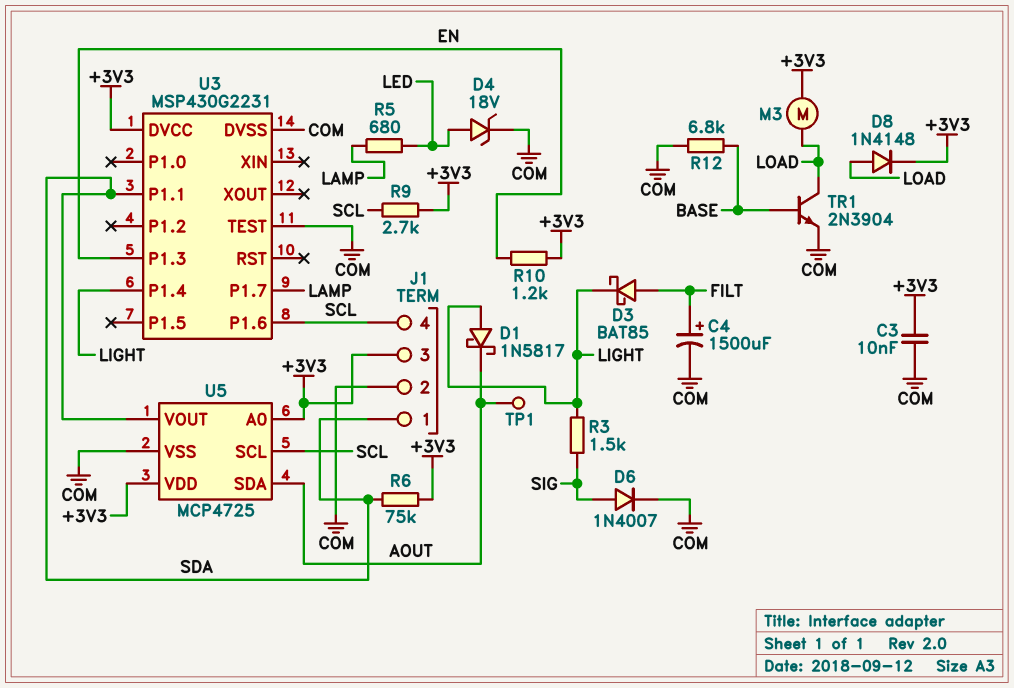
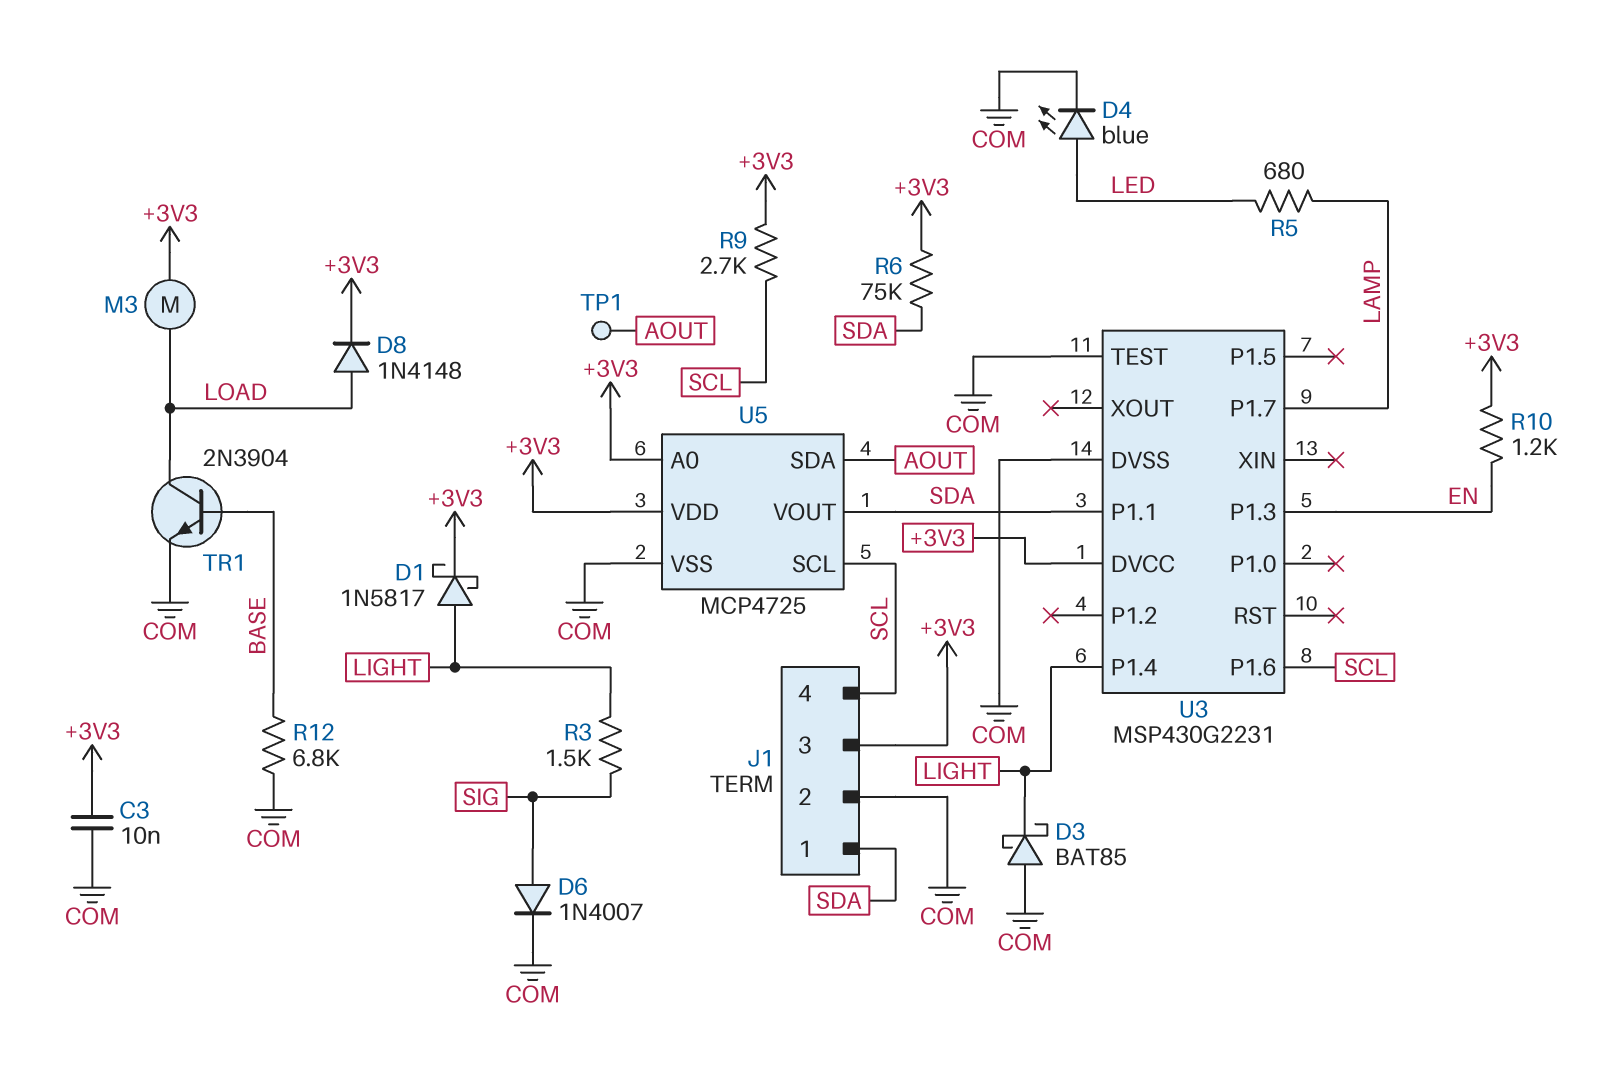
C4: 1500uF (plus FILT, minus COM) -> none
D1: schottky 1N5817 (A LIGHT, K AOUT) -> schottky 1N5817 (A LIGHT, K +3V3)
D3: schottky BAT85 (A FILT, K LIGHT) -> schottky BAT85 (A COM, K LIGHT)
D4: zener 18V (A LED, K COM) -> LED blue (A LED, K COM)

